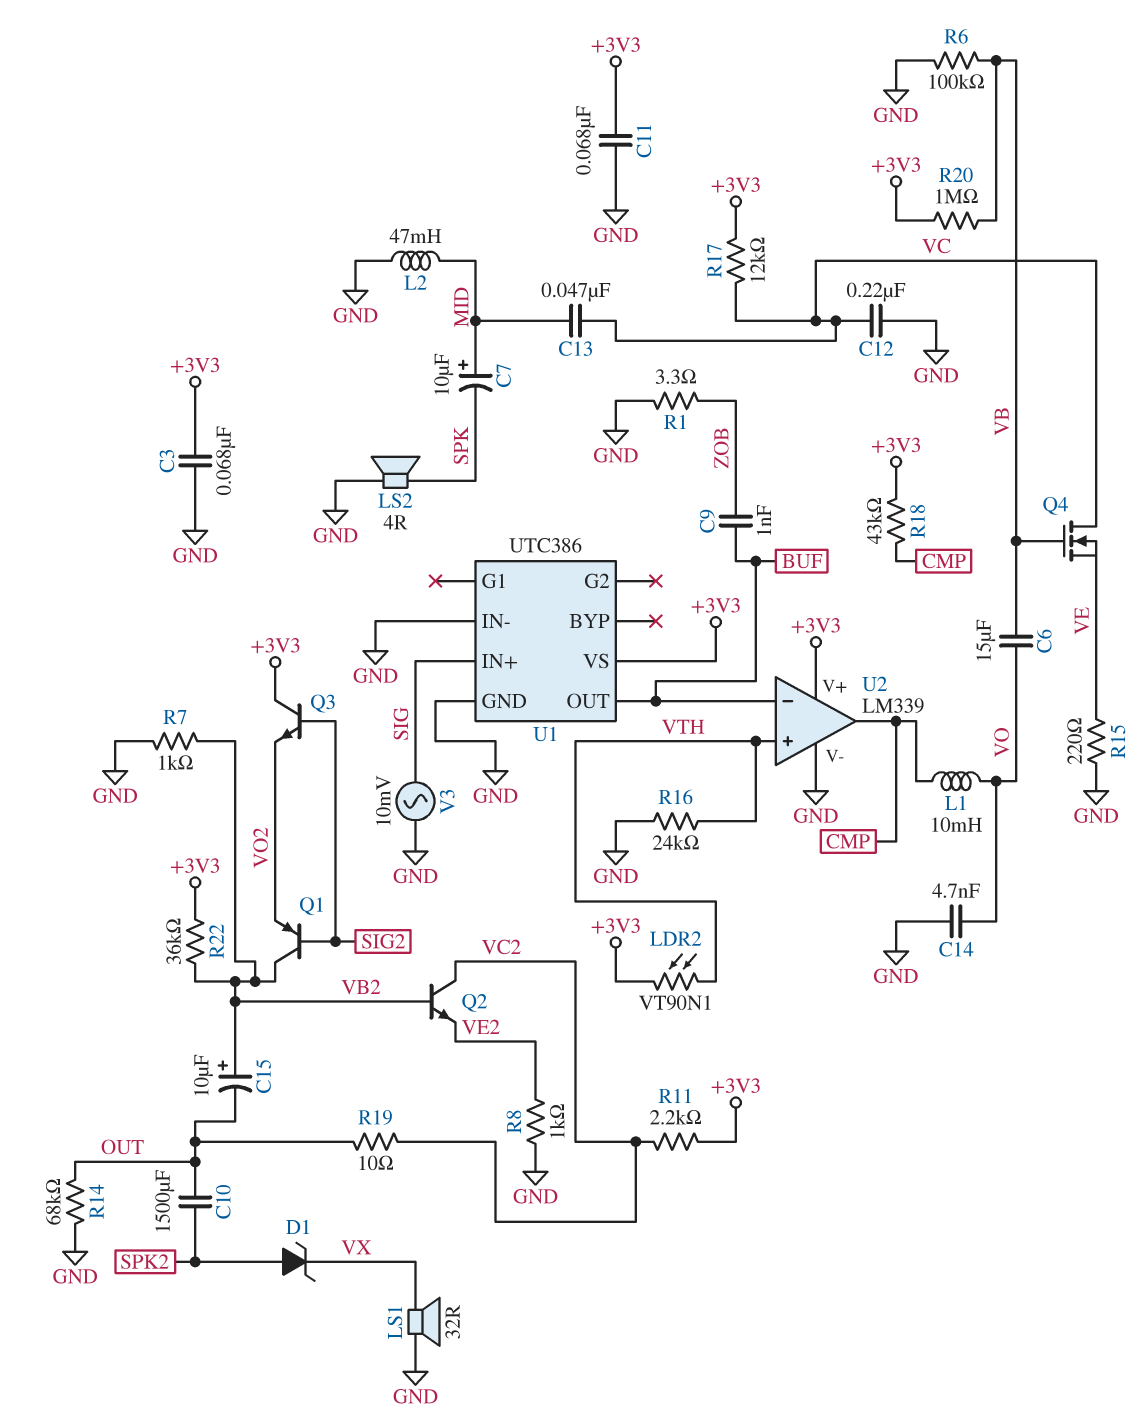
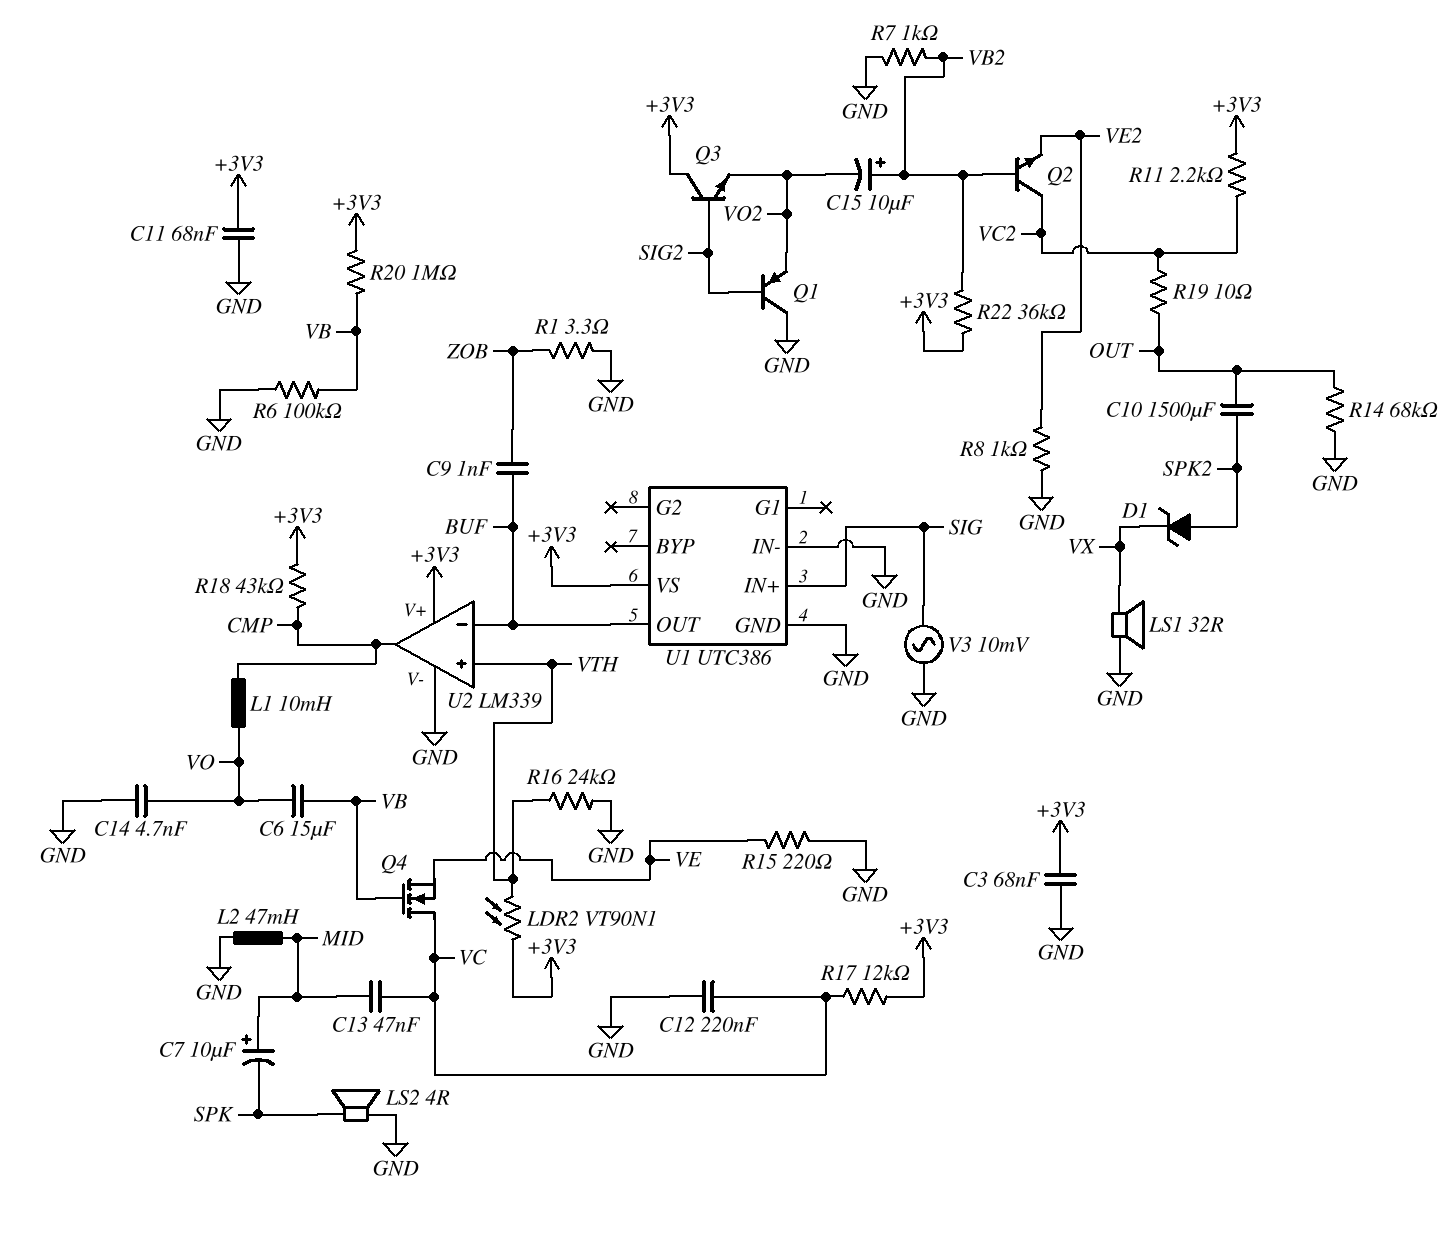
C15: 10uF (plus VB2, minus OUT) -> 10uF (plus VB2, minus VO2)
Q1: PNP (B SIG2, C VB2, E VO2) -> PNP (B SIG2, C GND, E VO2)

